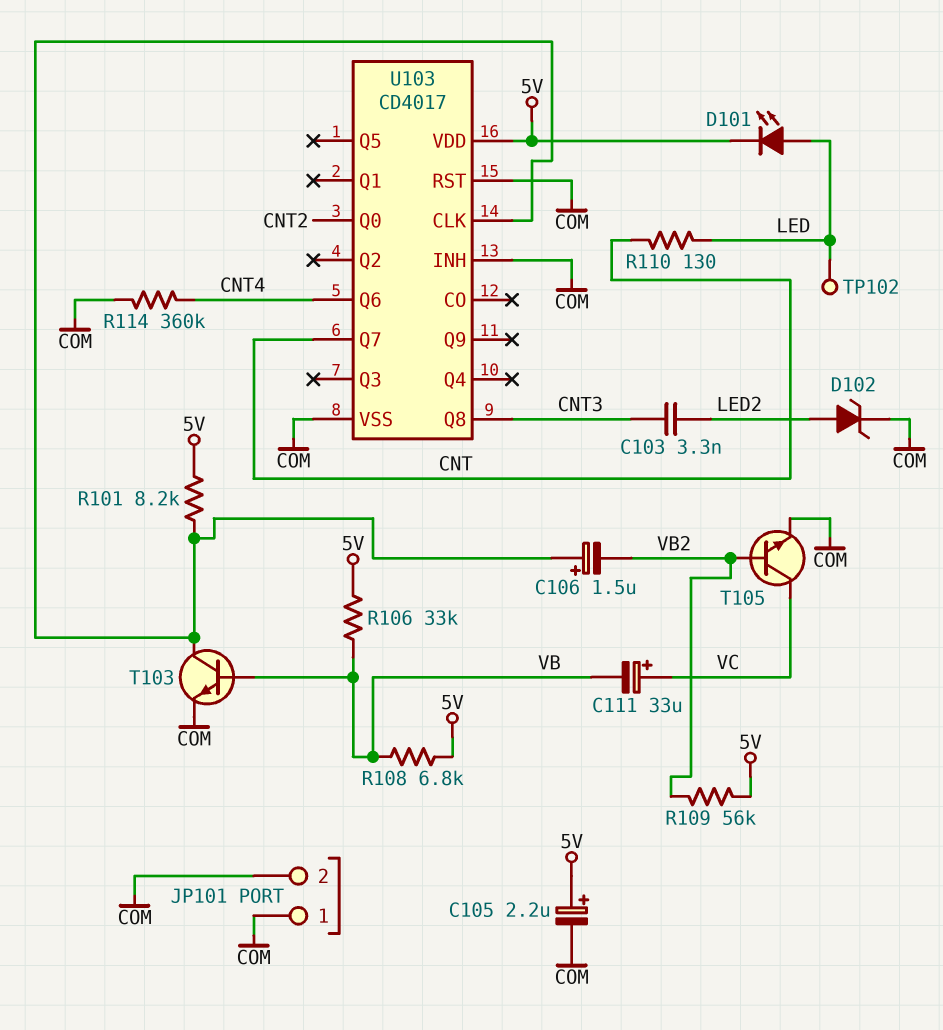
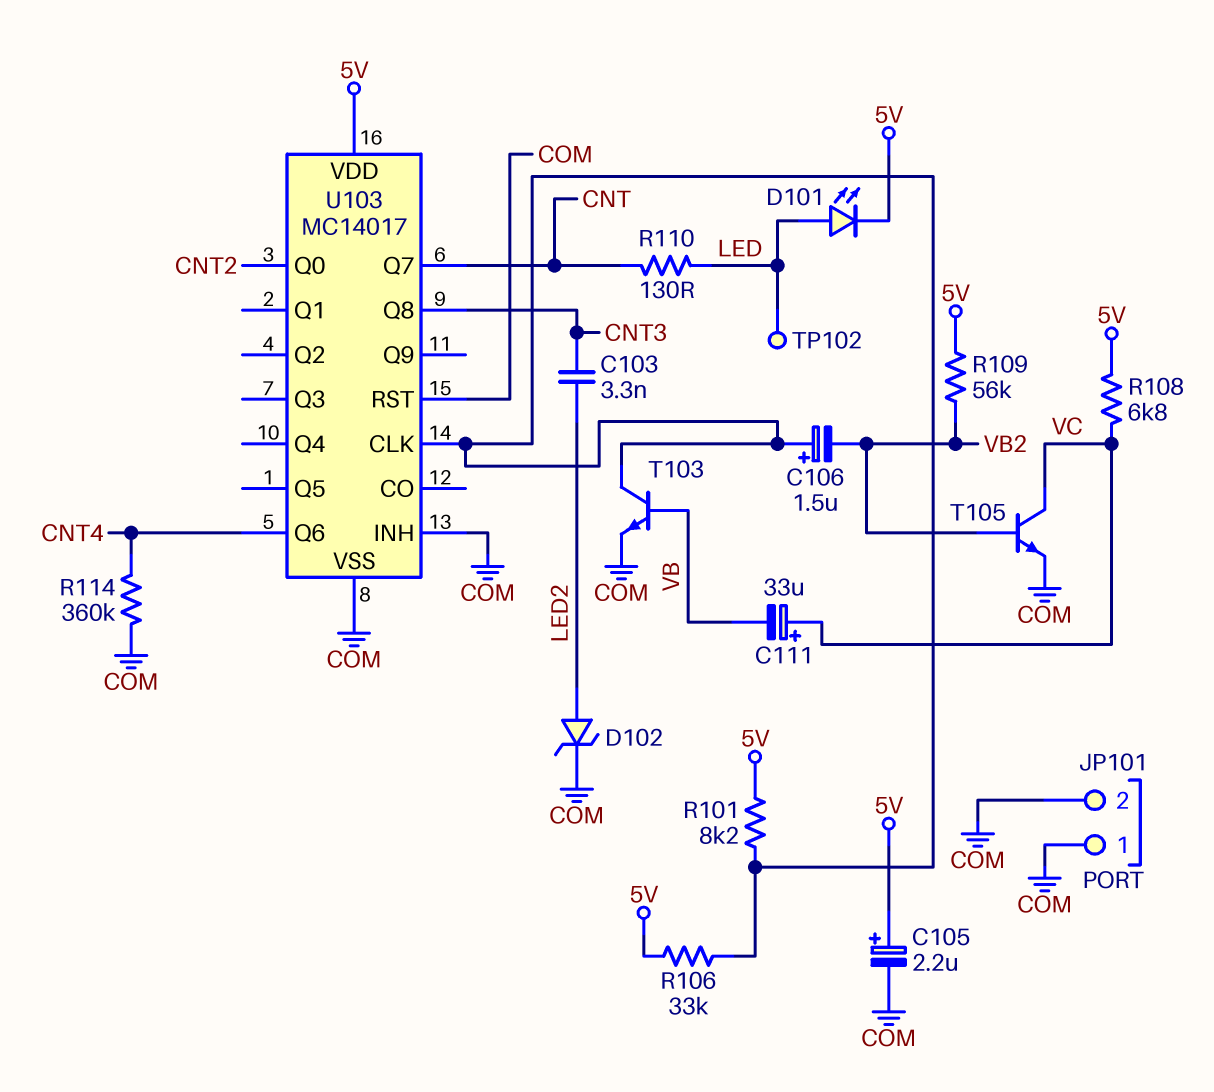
R106: 33k (5V, VB) -> 33k (5V, U103/CLK)
R108: 6.8k (5V, VB) -> 6.8k (5V, VC)
U103: CD4017 -> MC14017

